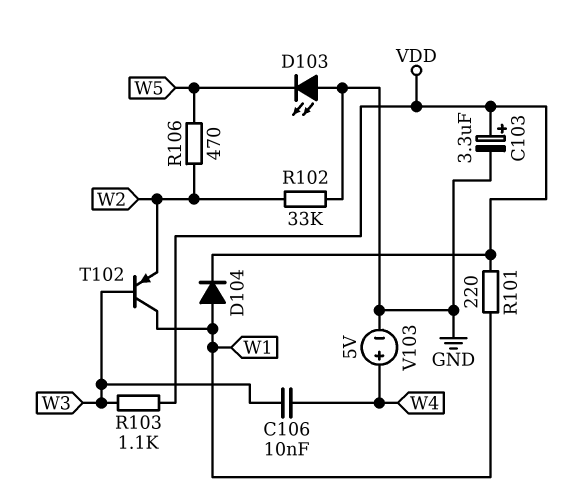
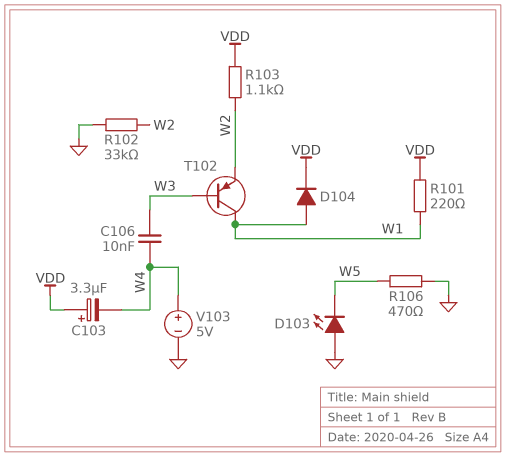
C103: 3.3uF (plus VDD, minus GND) -> 3.3uF (plus VDD, minus W4)
R103: 1.1k (VDD, W3) -> 1.1k (VDD, W2)
R106: 470 (W2, W5) -> 470 (GND, W5)

